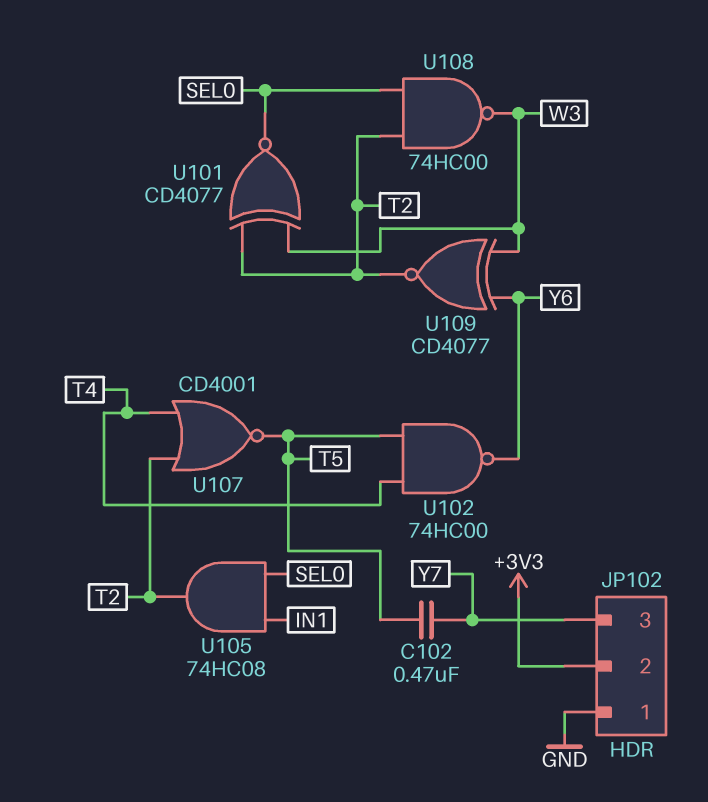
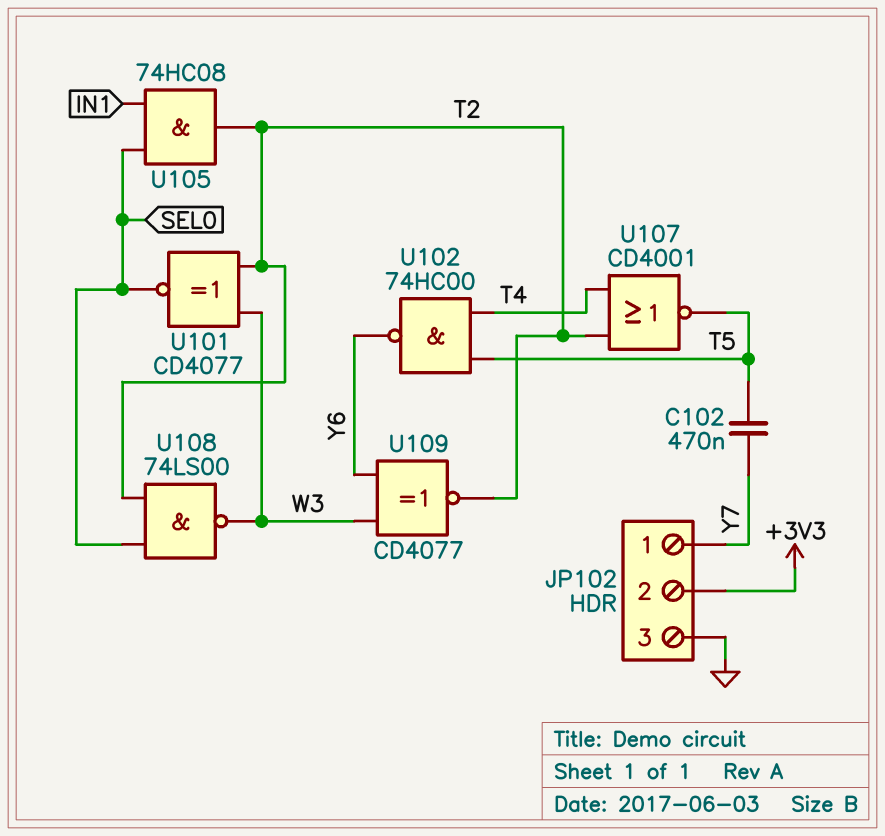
JP102 pin 1: GND -> Y7
JP102 pin 3: Y7 -> GND
U108: NAND 74HC00 (in SEL0, in T2, out W3) -> NAND 74LS00 (in SEL0, in T2, out W3)

